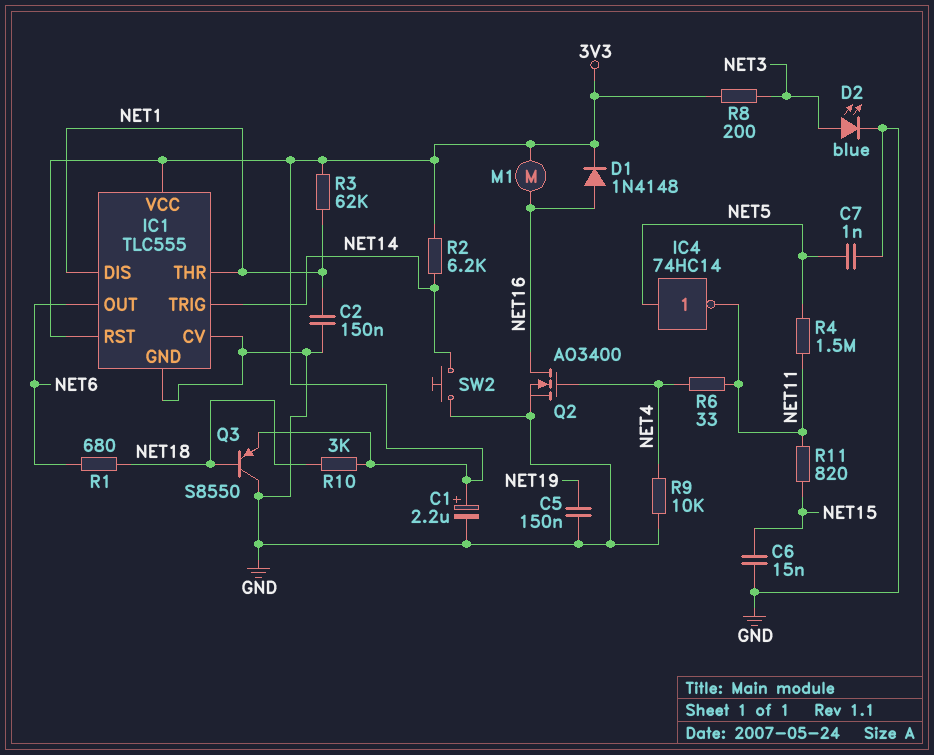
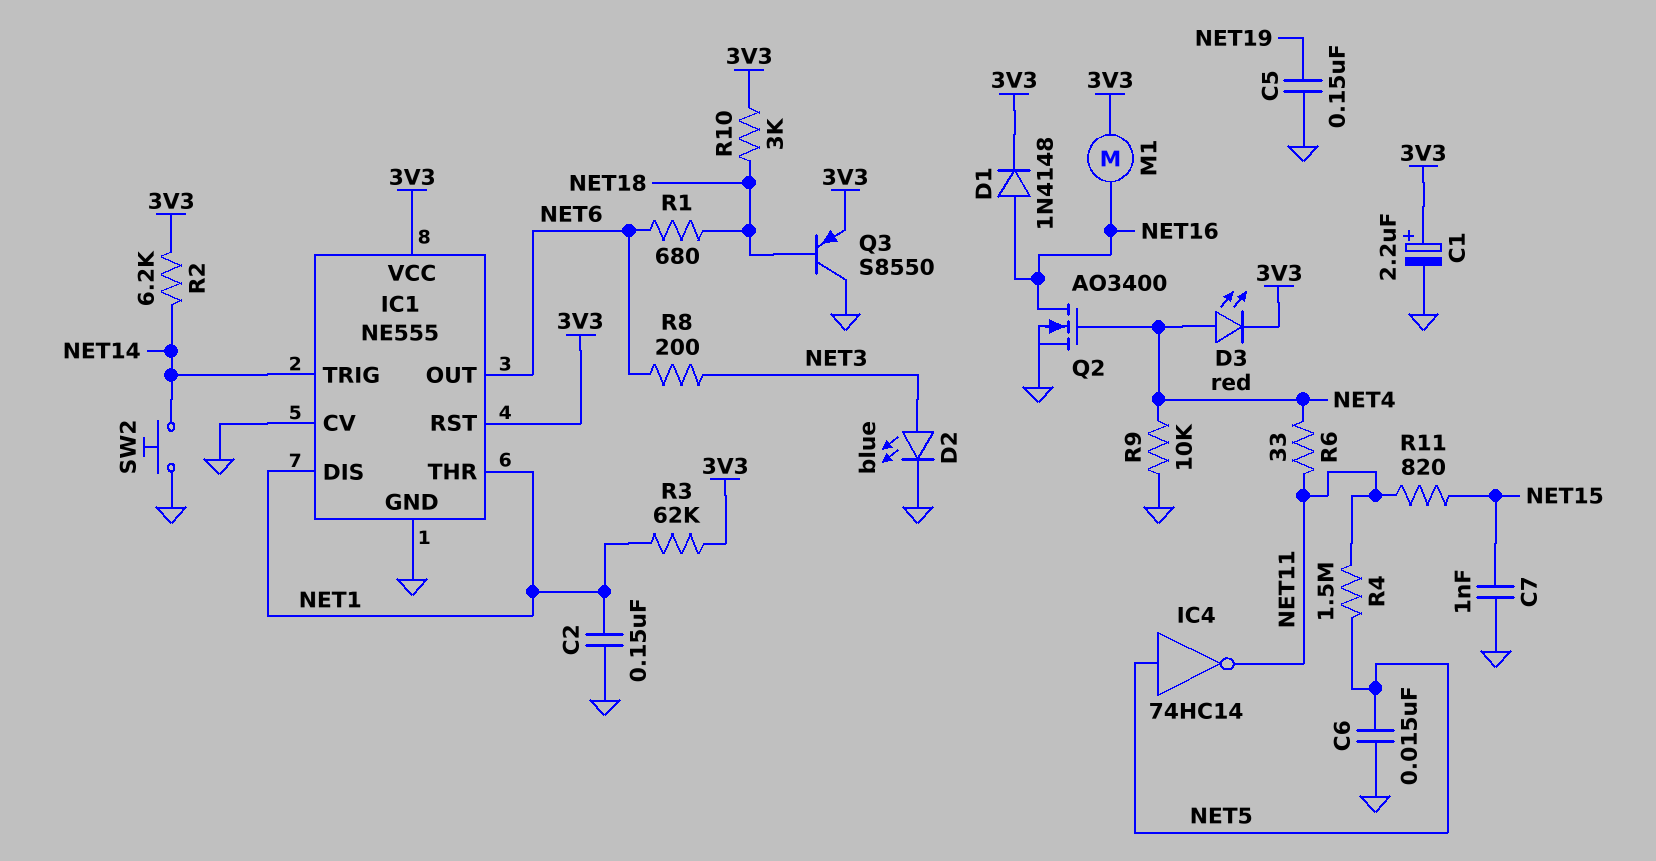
C6: 15nF (GND, NET15) -> 15nF (GND, NET5)
C7: 1nF (GND, NET5) -> 1nF (GND, NET15)
D3: none -> LED red (A NET4, K 3V3)
IC1: TLC555 -> NE555
R8: 200 (3V3, NET3) -> 200 (NET3, NET6)

